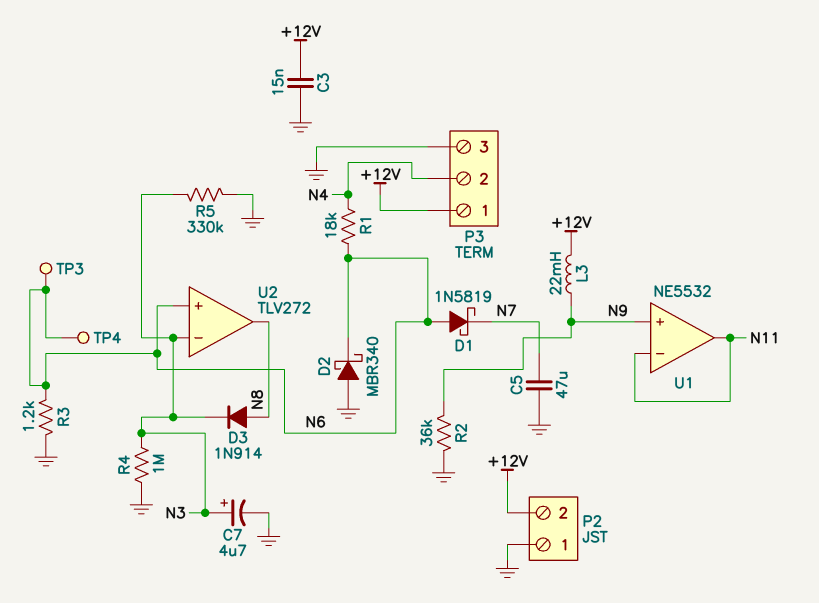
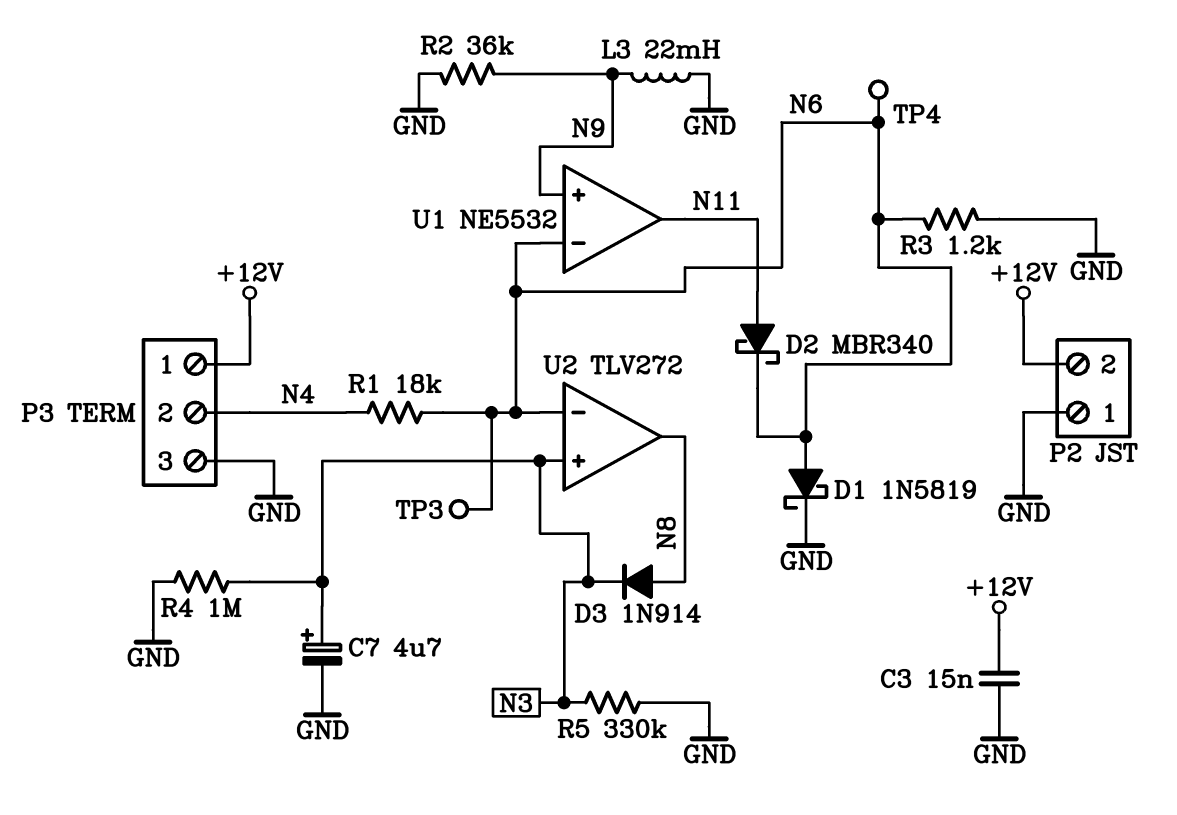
C5: 47uF (GND, N7) -> none
D1: schottky 1N5819 (A N6, K N7) -> schottky 1N5819 (A N6, K GND)
D2: schottky MBR340 (A GND, K N6) -> schottky MBR340 (A N11, K N6)
L3: 22mH (+12V, N9) -> 22mH (GND, N9)
U1 pin in-: N11 -> N6
U2 pin in+: N6 -> N3
U2 pin in-: N3 -> N6

